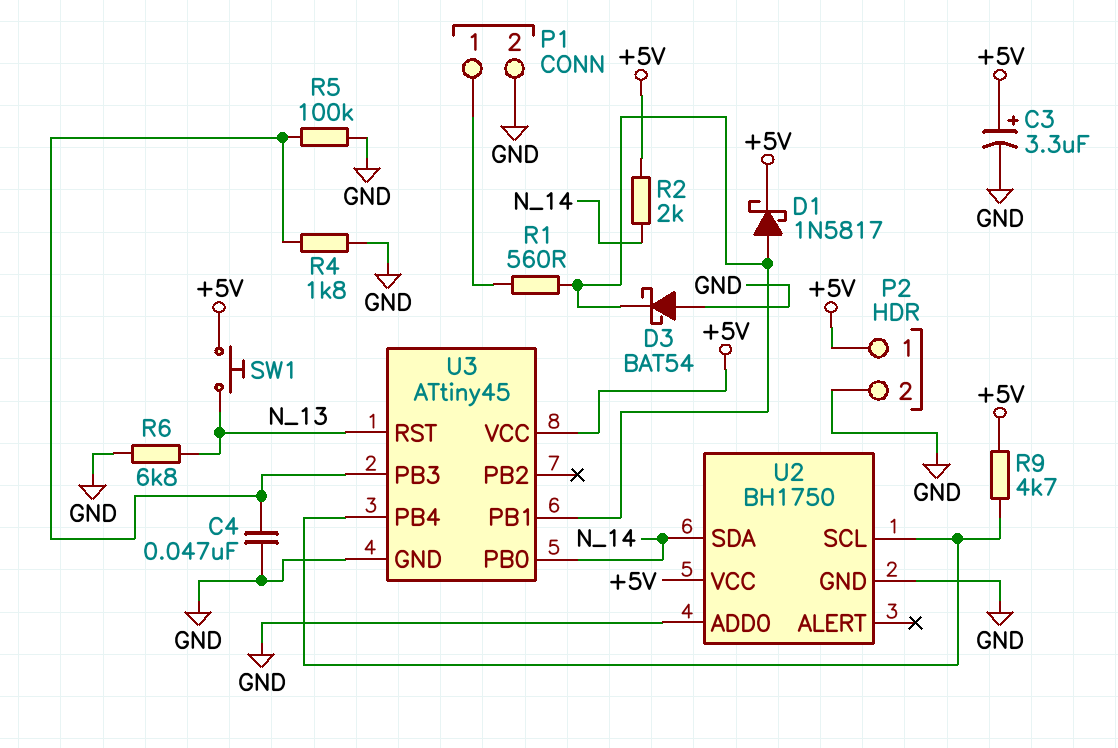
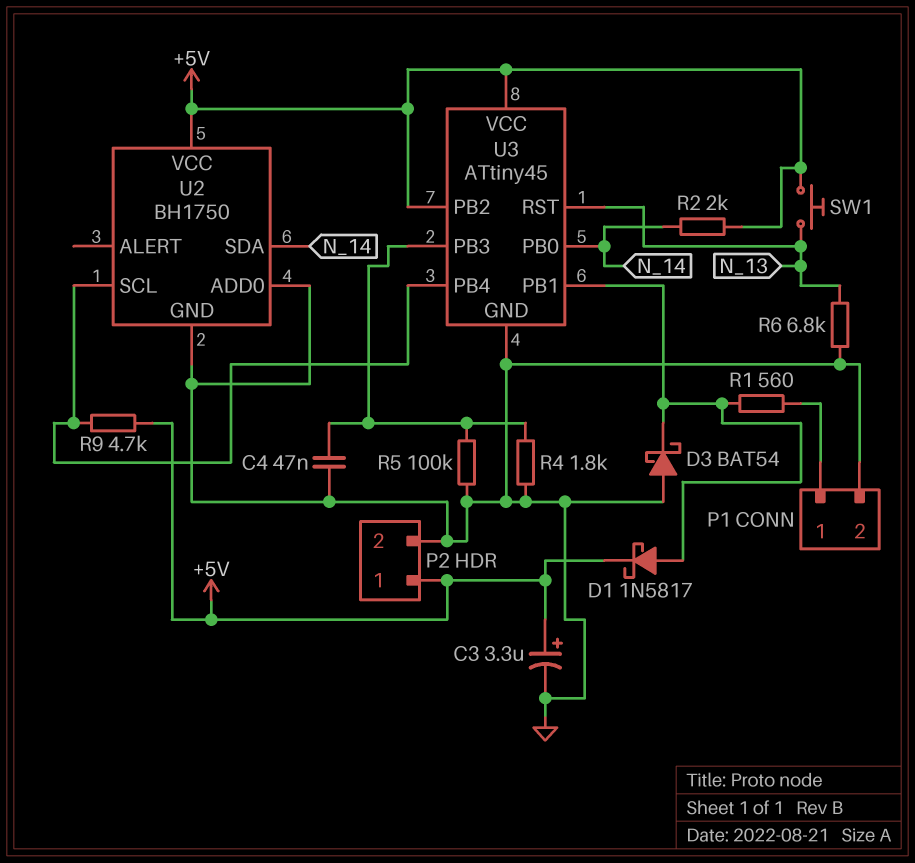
U3 pin PB2: none -> +5V

